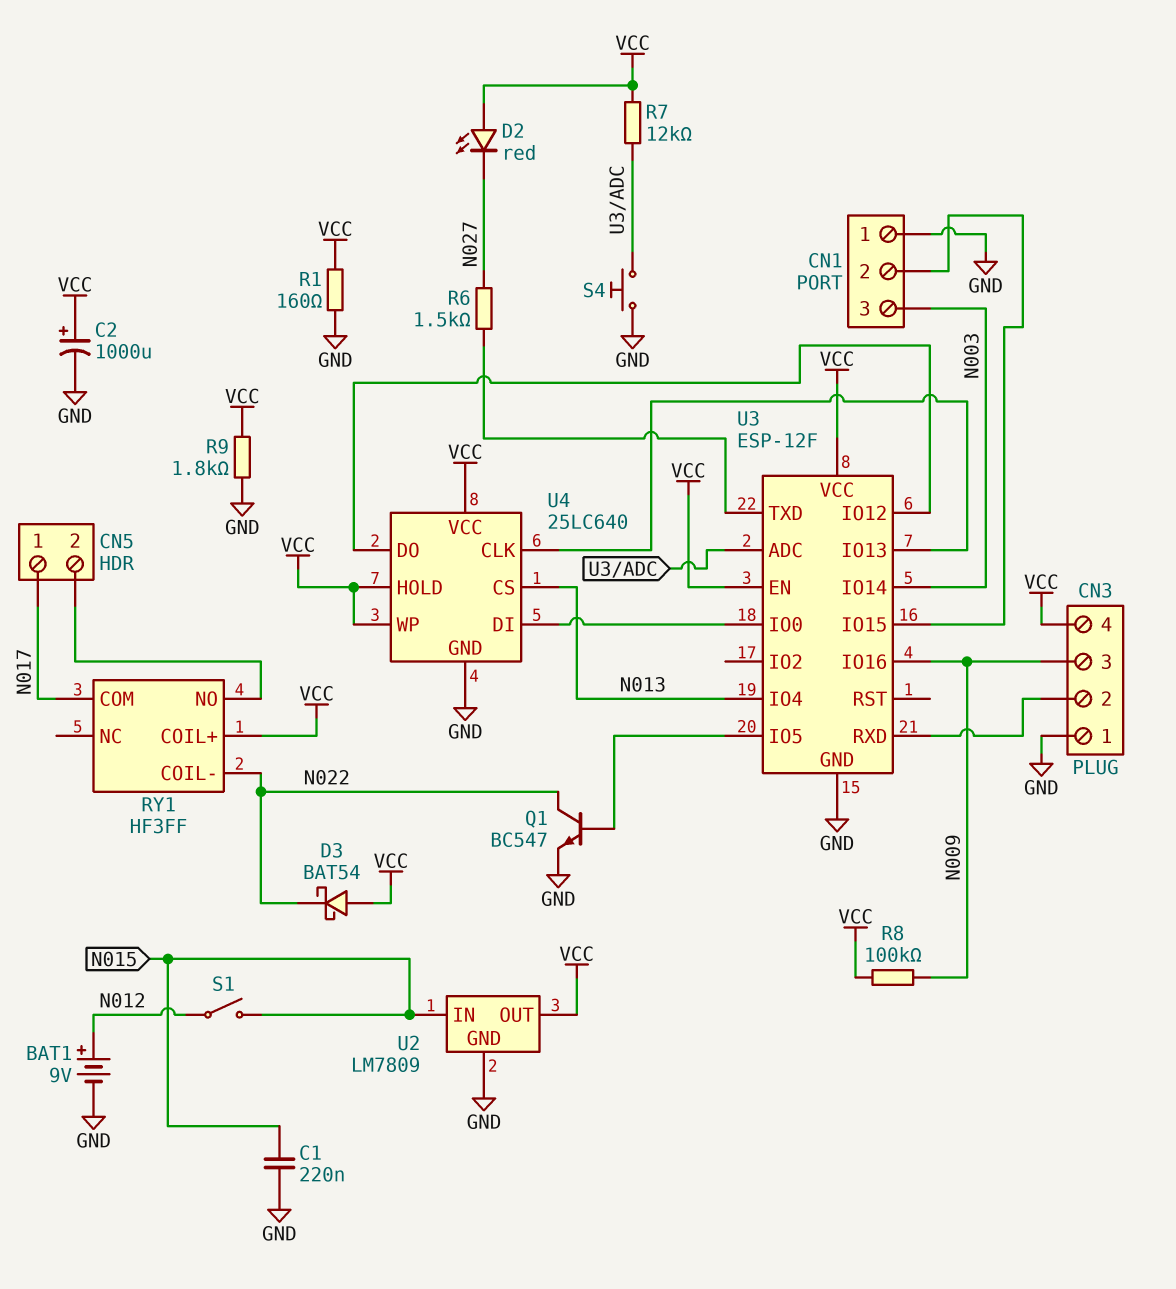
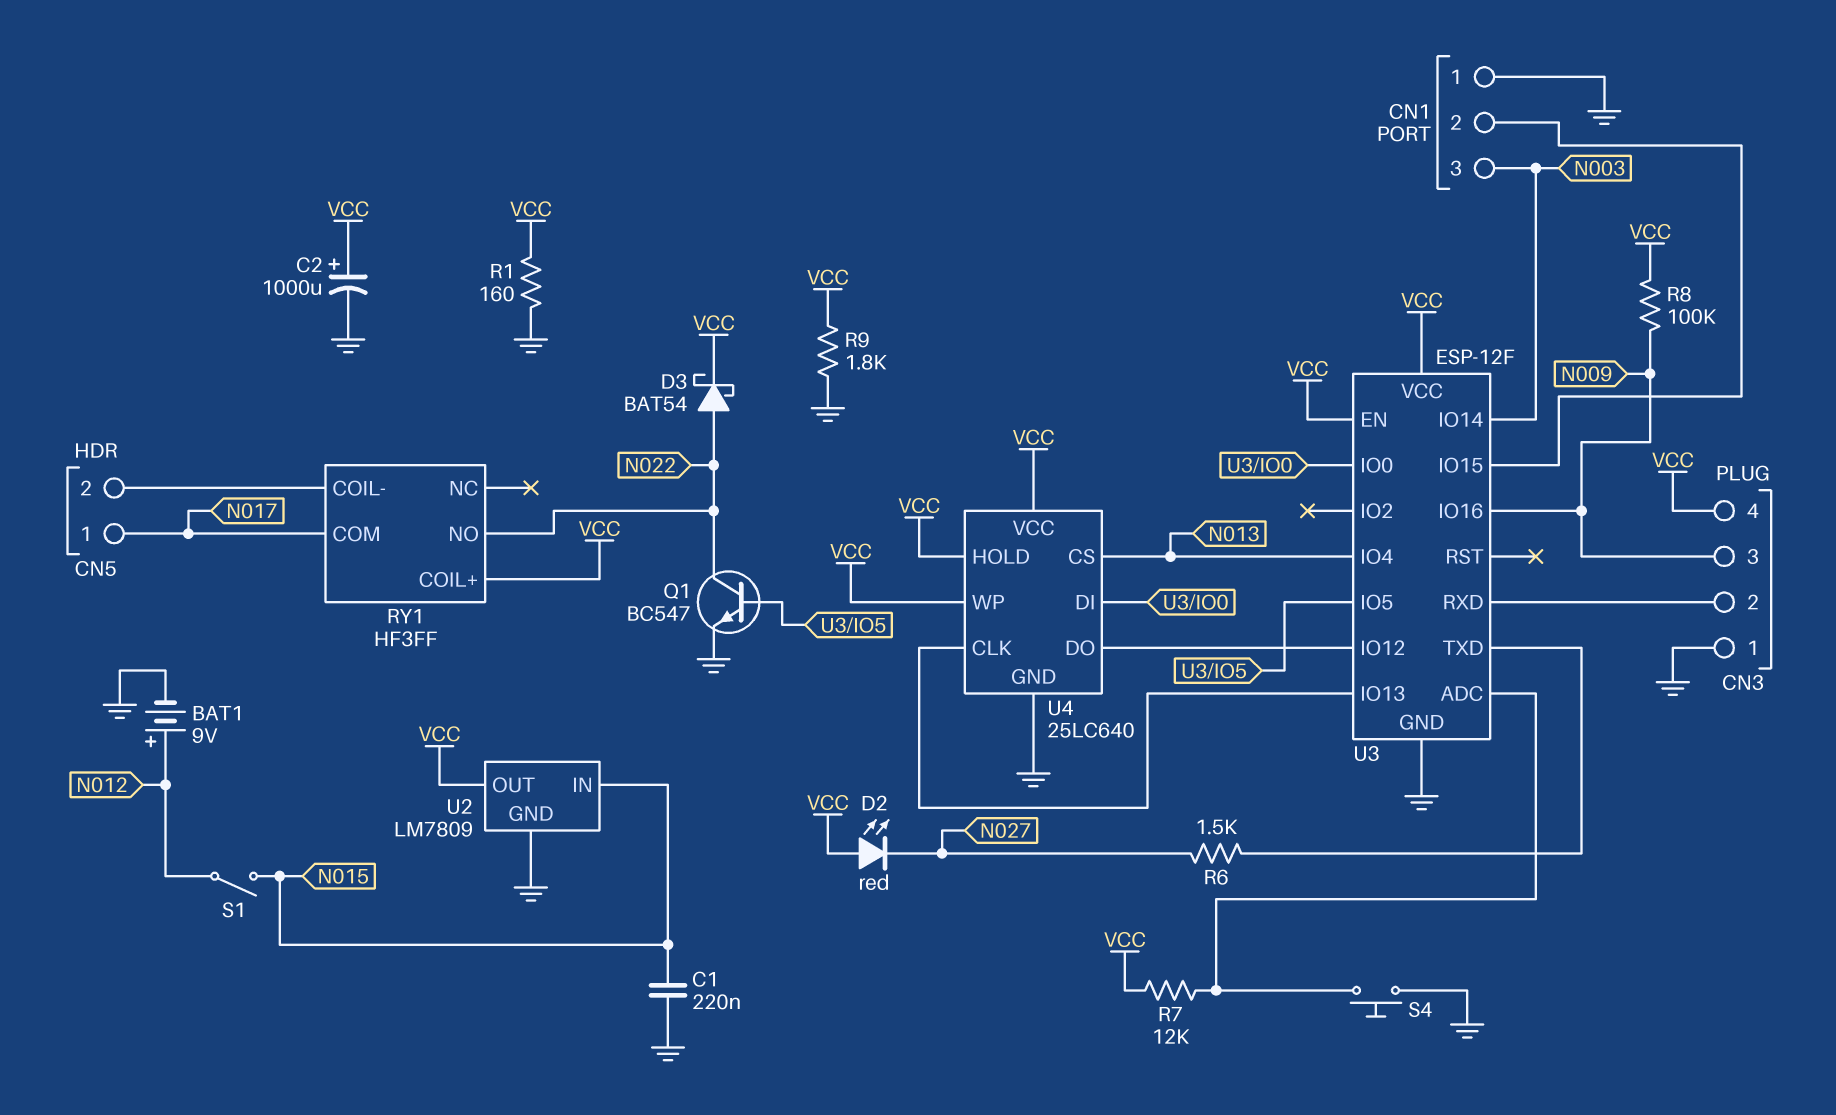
D3: schottky BAT54 (A VCC, K N022) -> schottky BAT54 (A N022, K VCC)
RY1 pin COIL-: N022 -> CN5/2
RY1 pin NO: CN5/2 -> N022

